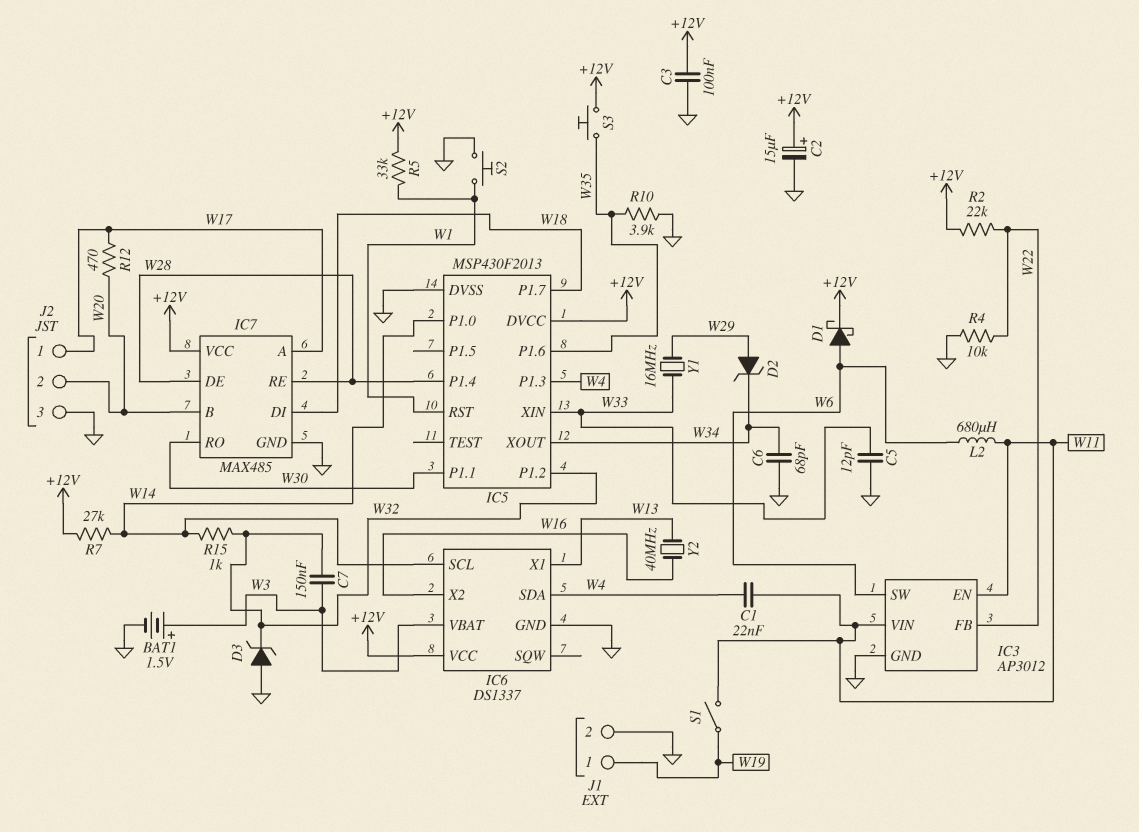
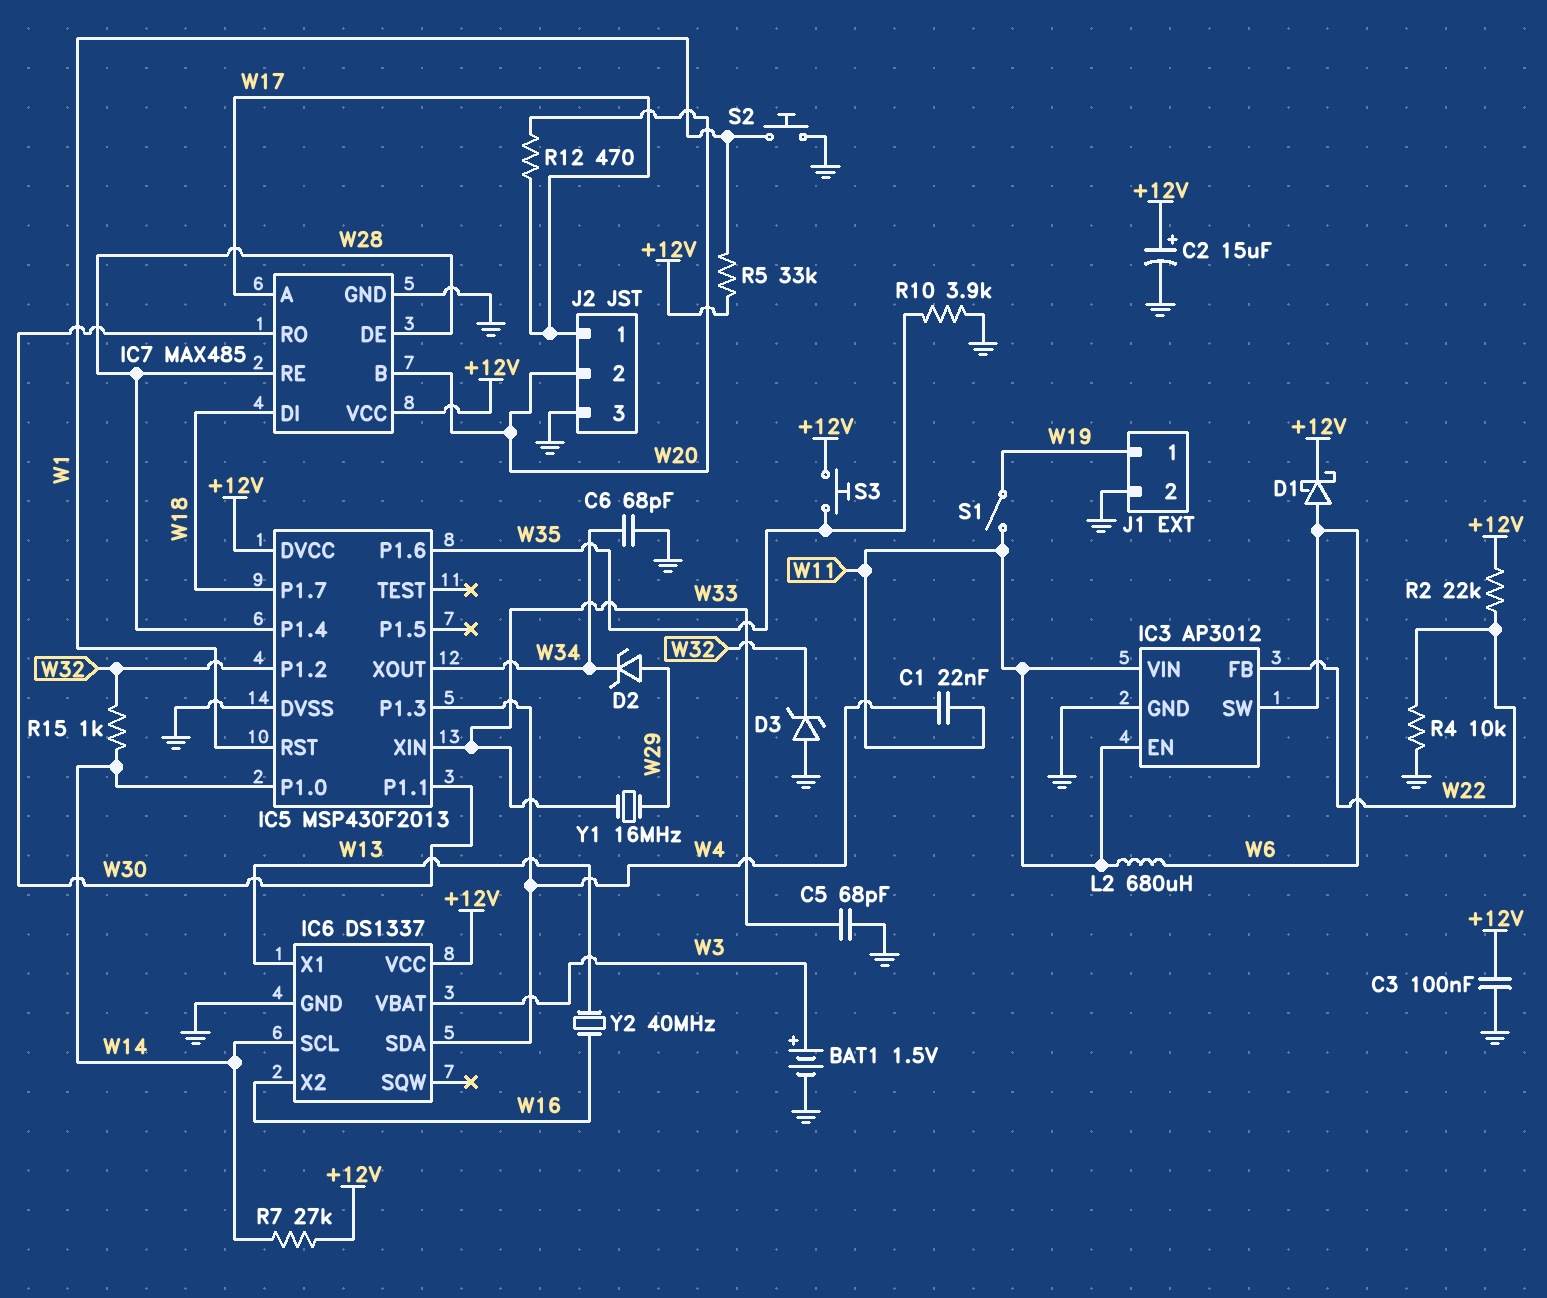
C5: 12pF (GND, W33) -> 68pF (GND, W33)
C7: 150nF (W3, W32) -> none

